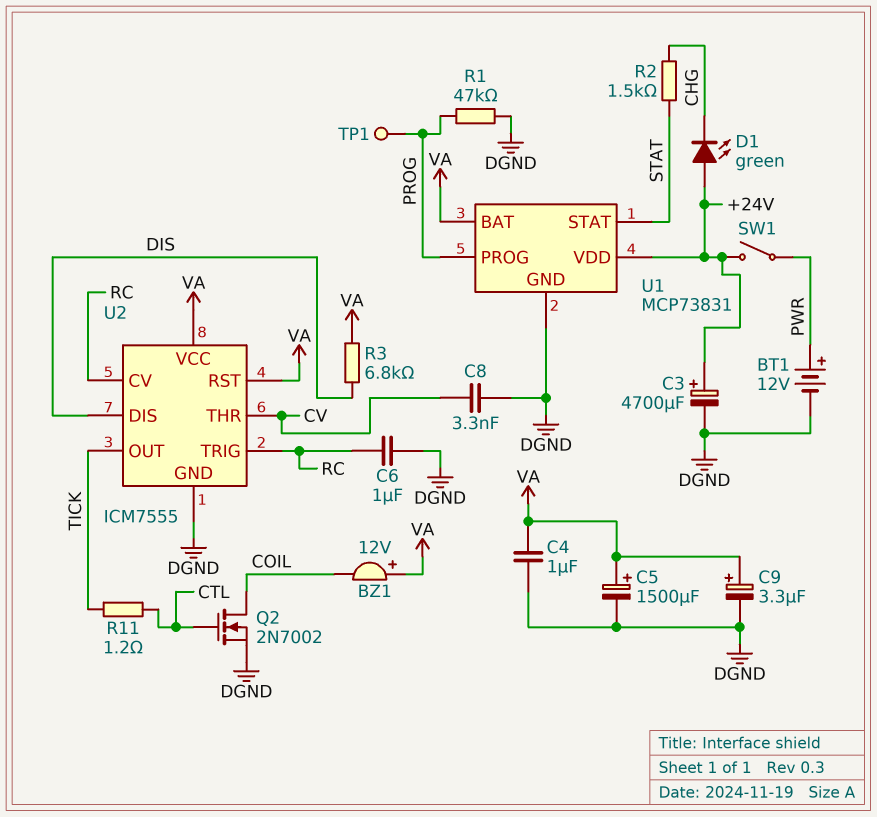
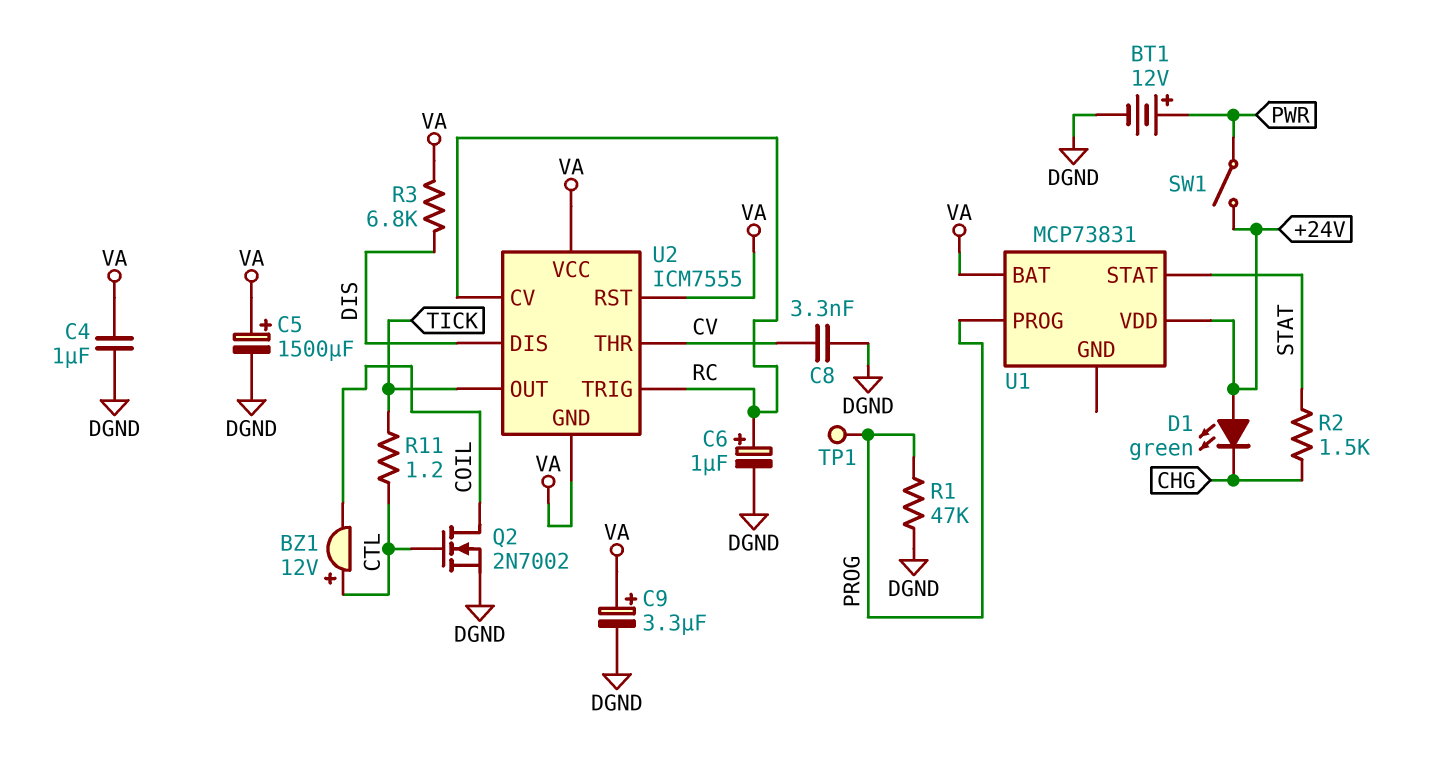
BZ1: buzzer 12V (plus VA, minus COIL) -> buzzer 12V (plus CTL, minus COIL)
C3: 4700uF (plus +24V, minus DGND) -> none
C6: 1uF (DGND, RC) -> 1uF (plus RC, minus DGND)
U1 pin GND: DGND -> none
U2 pin GND: DGND -> VA

